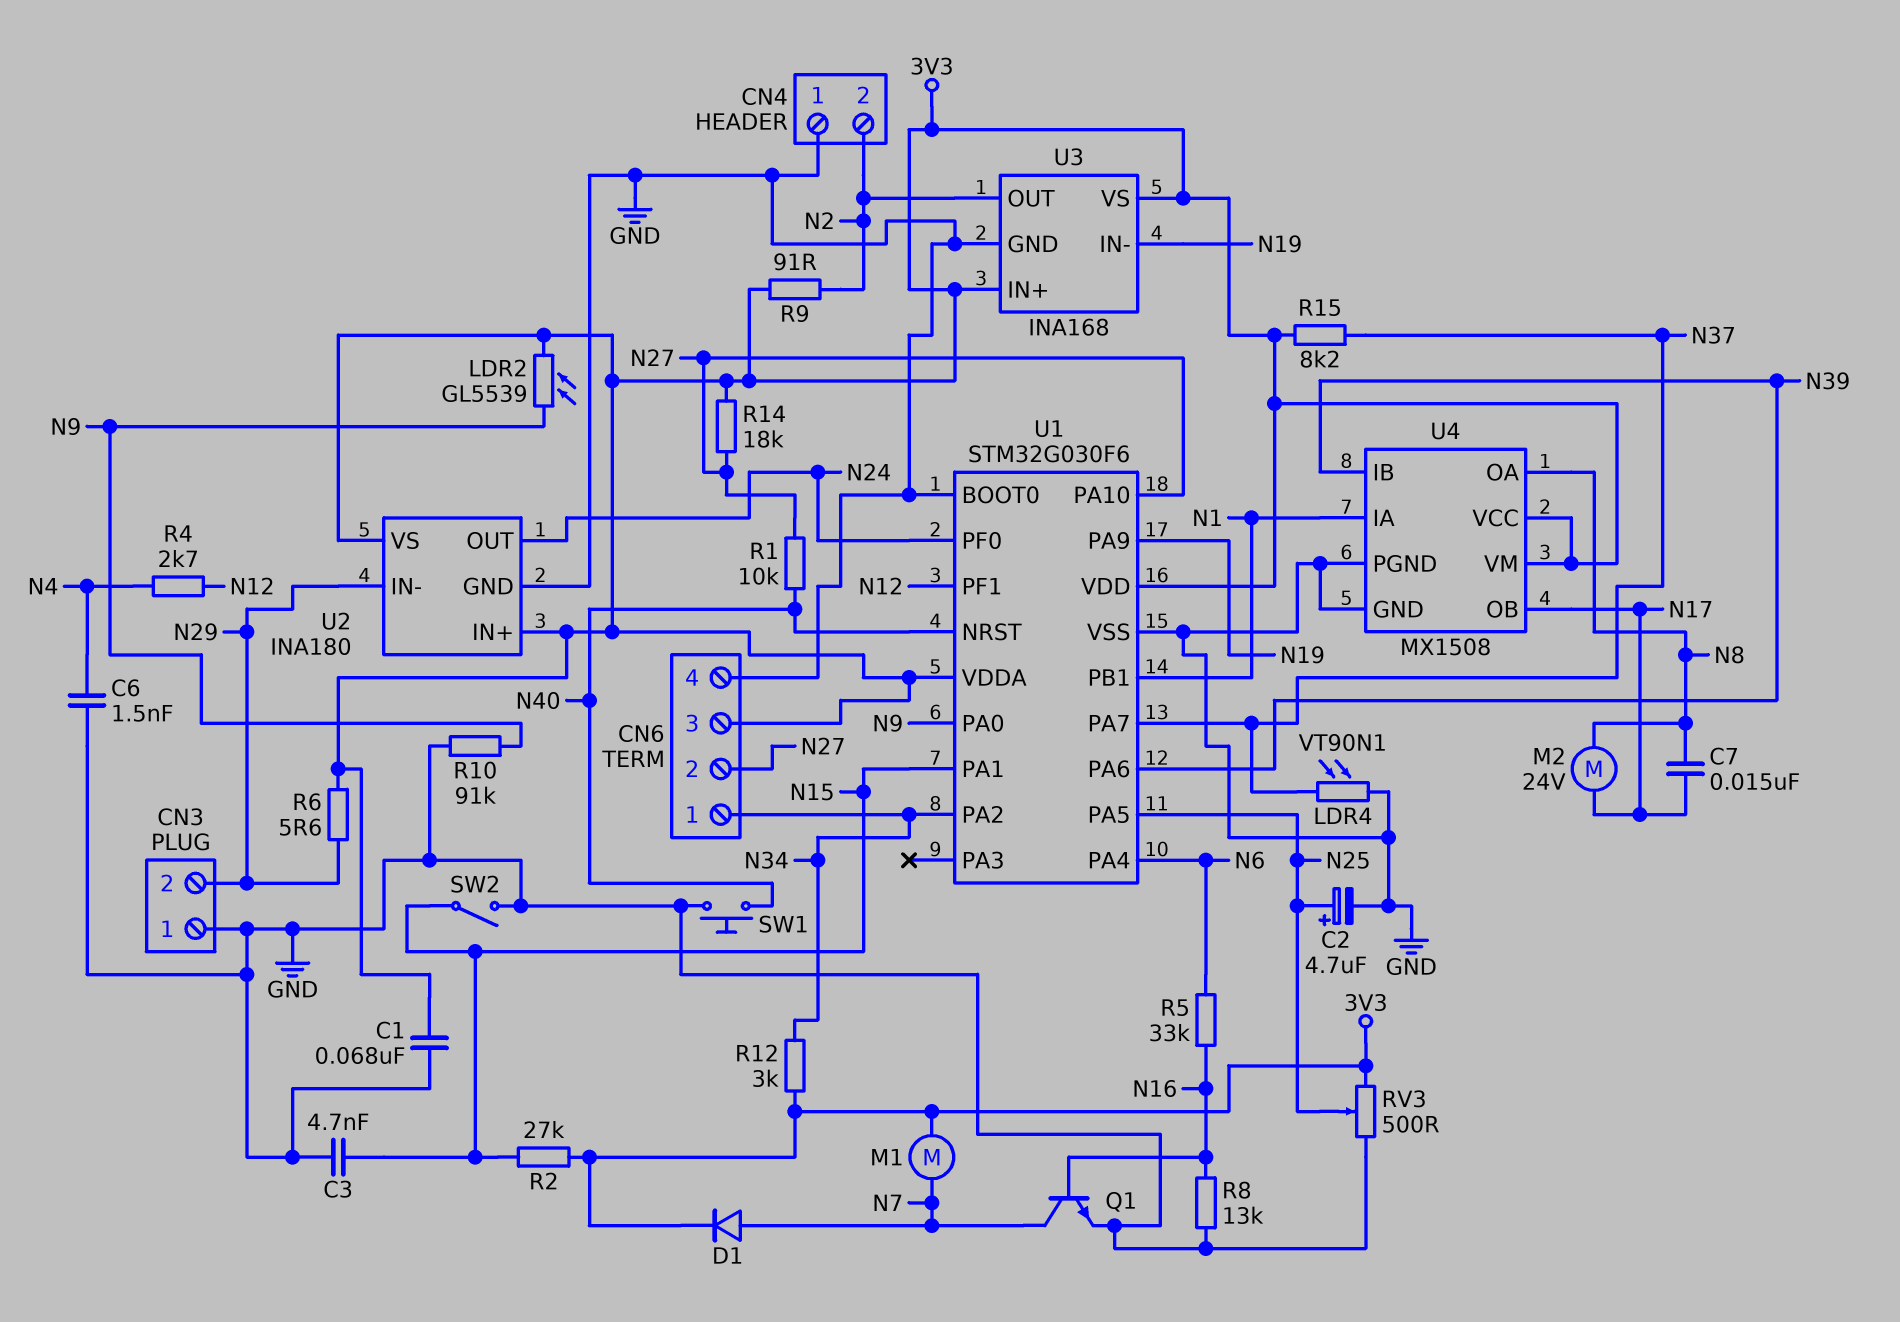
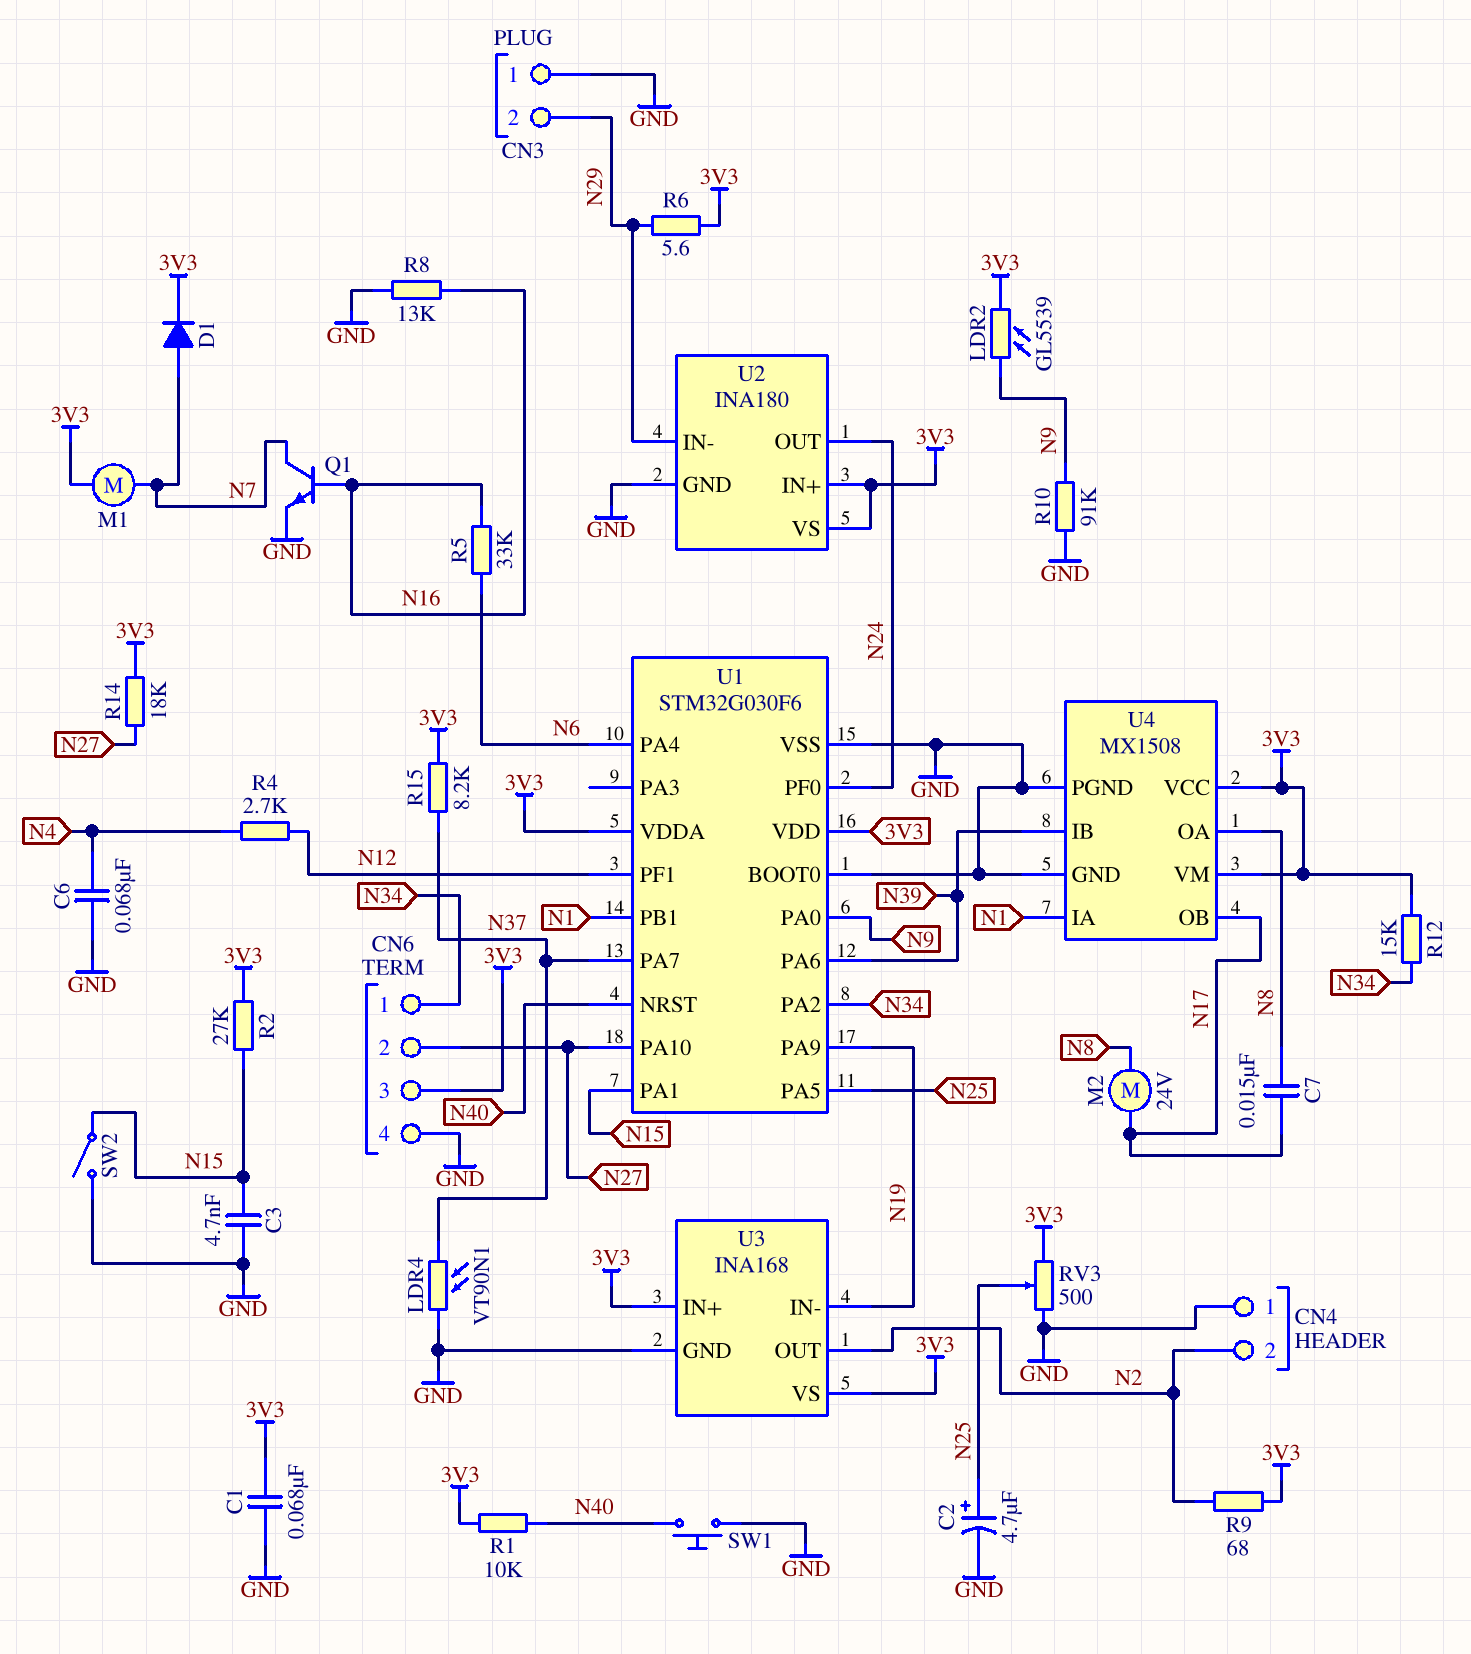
C6: 1.5nF (GND, N4) -> 68nF (GND, N4)
R1: 10k (N27, N40) -> 10k (3V3, N40)
R9: 91 (3V3, N2) -> 68 (3V3, N2)
R12: 3k (3V3, N34) -> 15k (3V3, N34)

